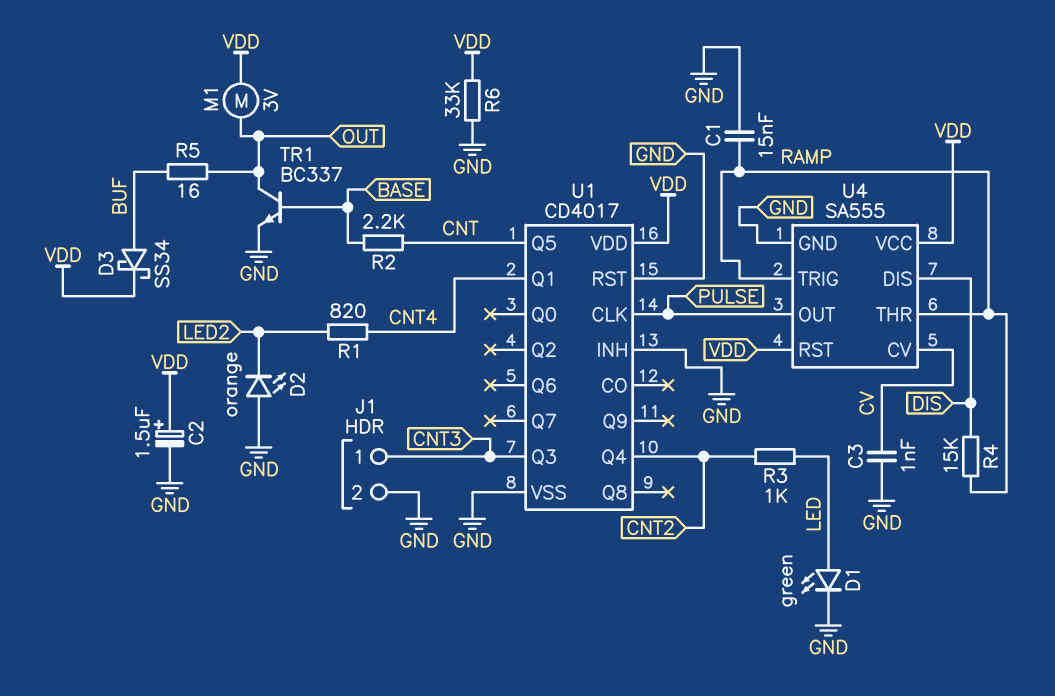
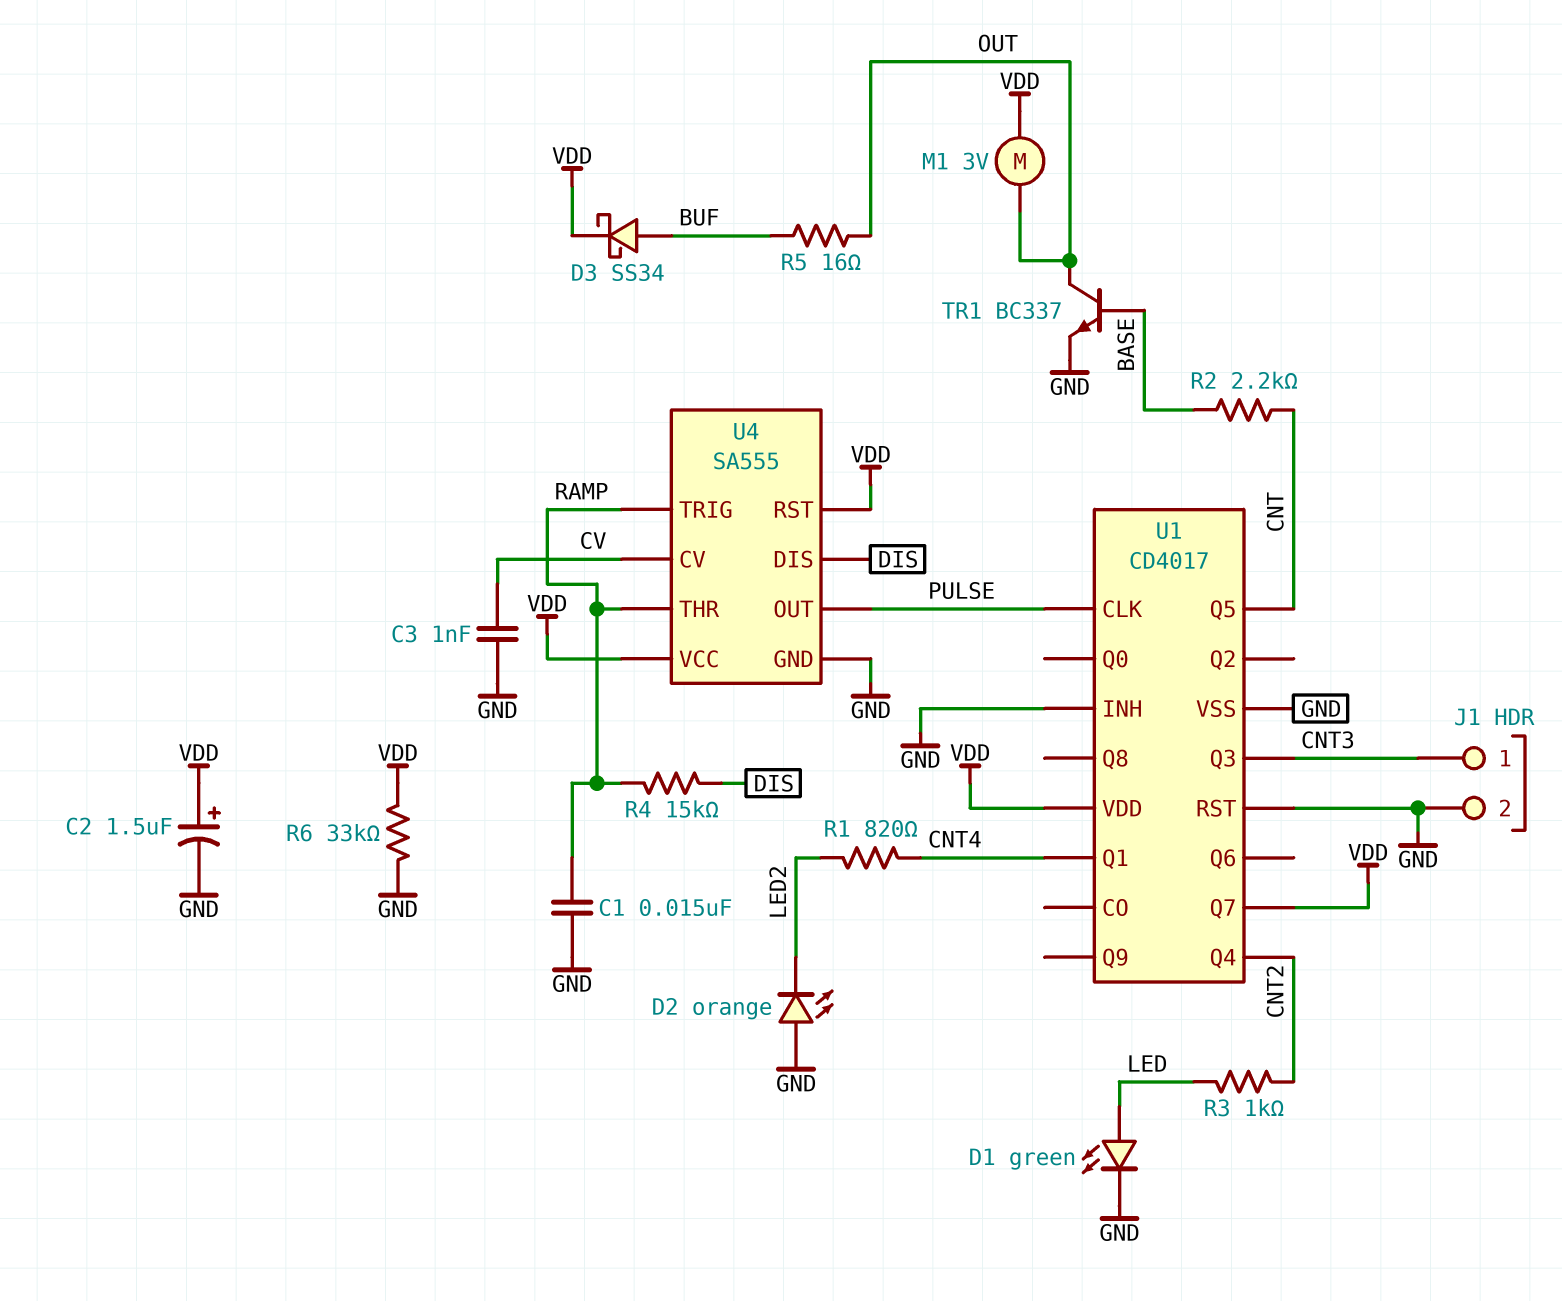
U1 pin Q7: none -> VDD

